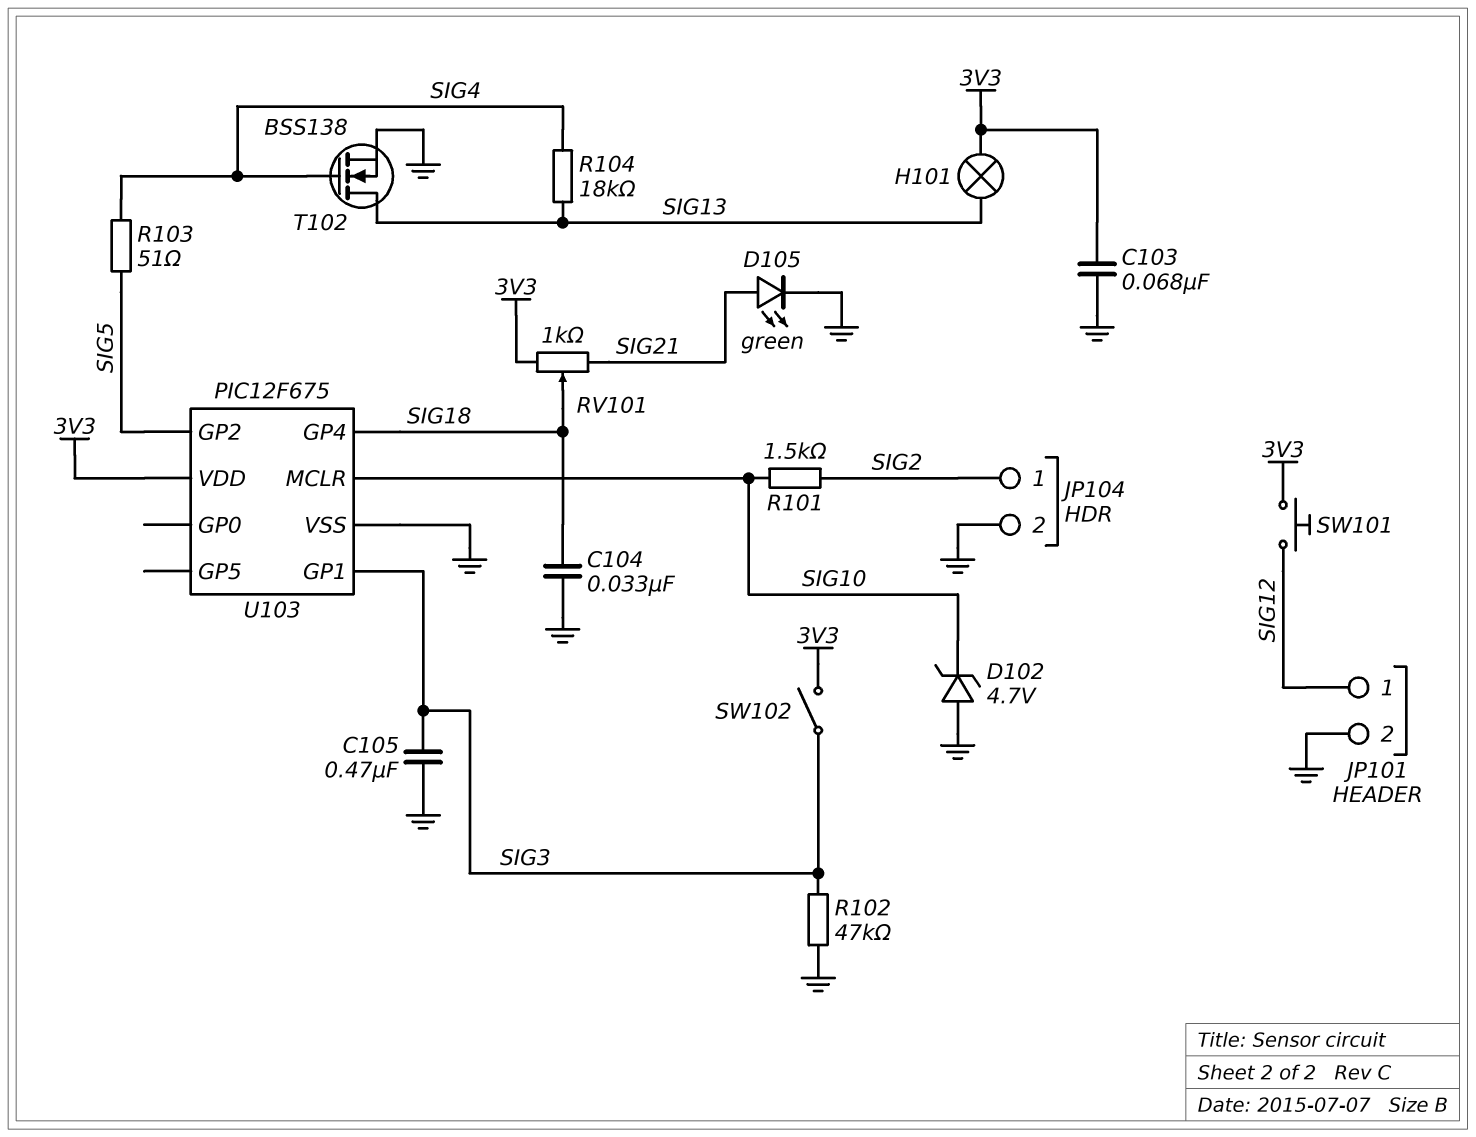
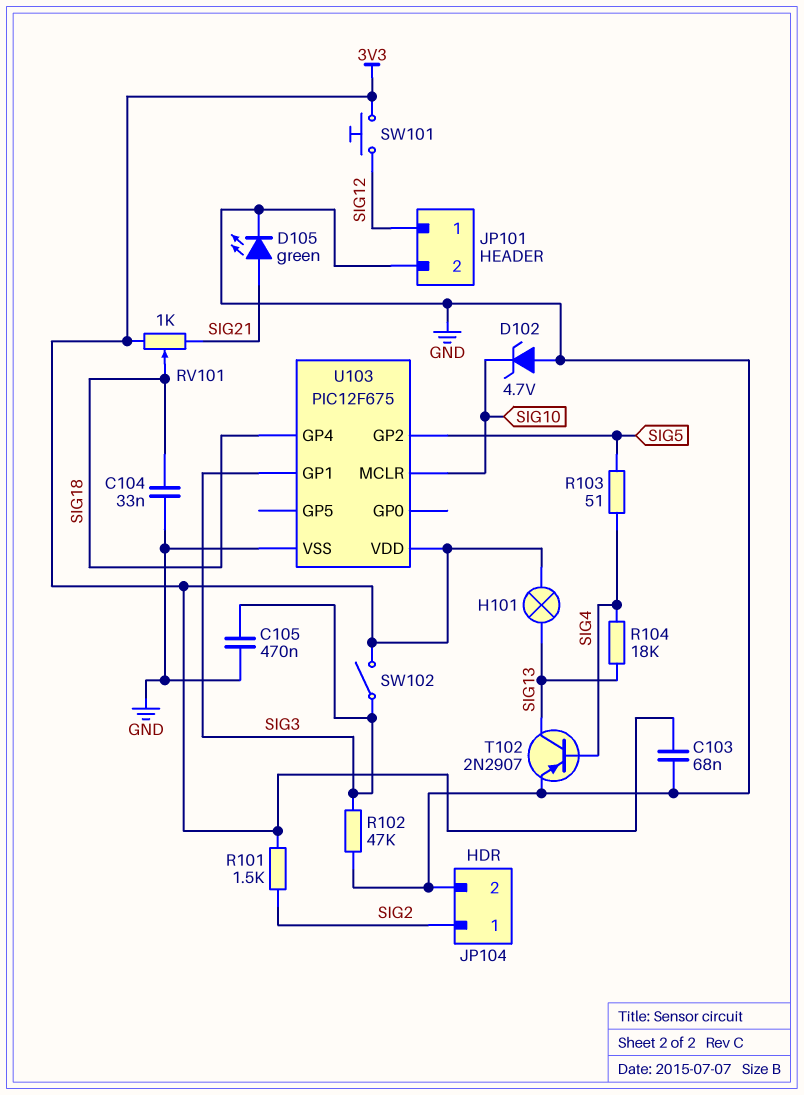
R101: 1.5k (SIG2, SIG10) -> 1.5k (3V3, SIG2)
T102: NMOS BSS138 (G SIG4, D SIG13, S GND) -> PNP 2N2907 (B SIG4, C SIG13, E GND)

